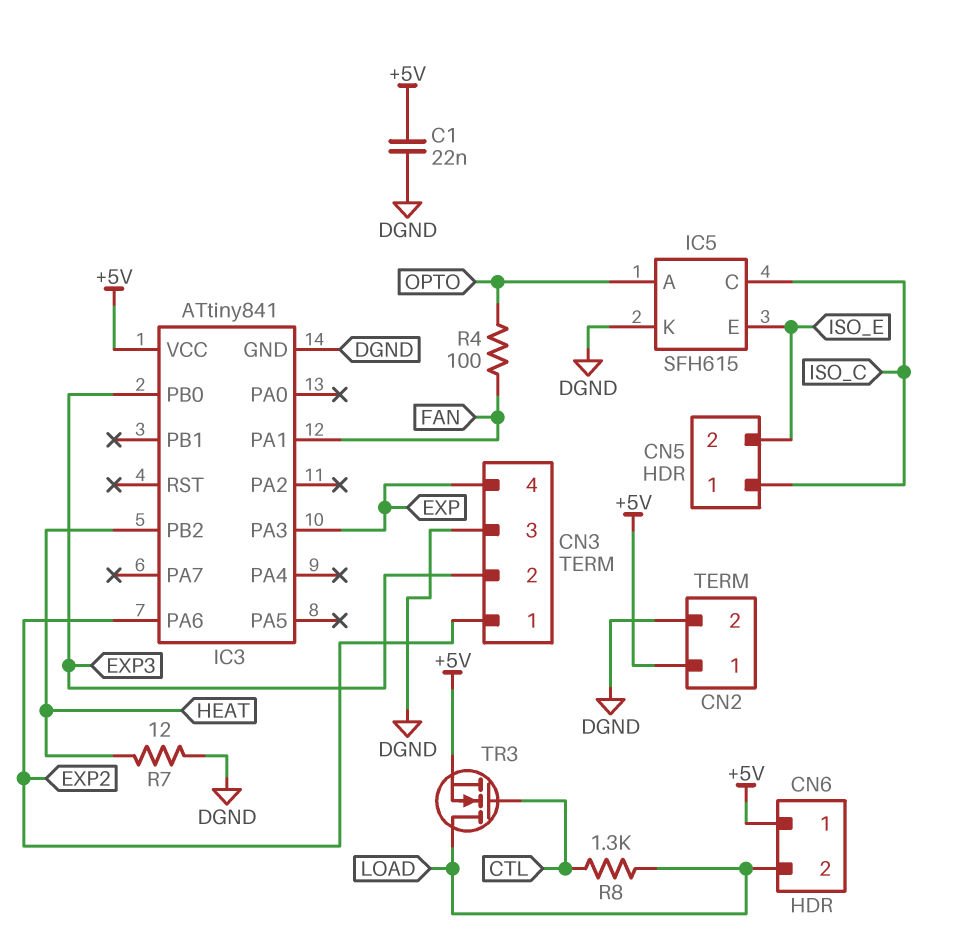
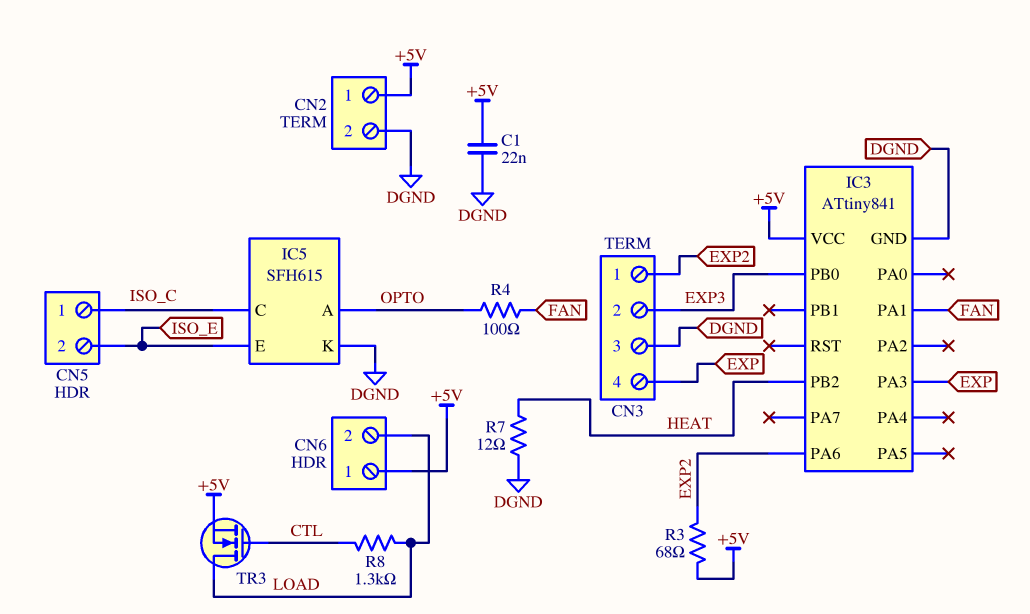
R3: none -> 68 (+5V, EXP2)

